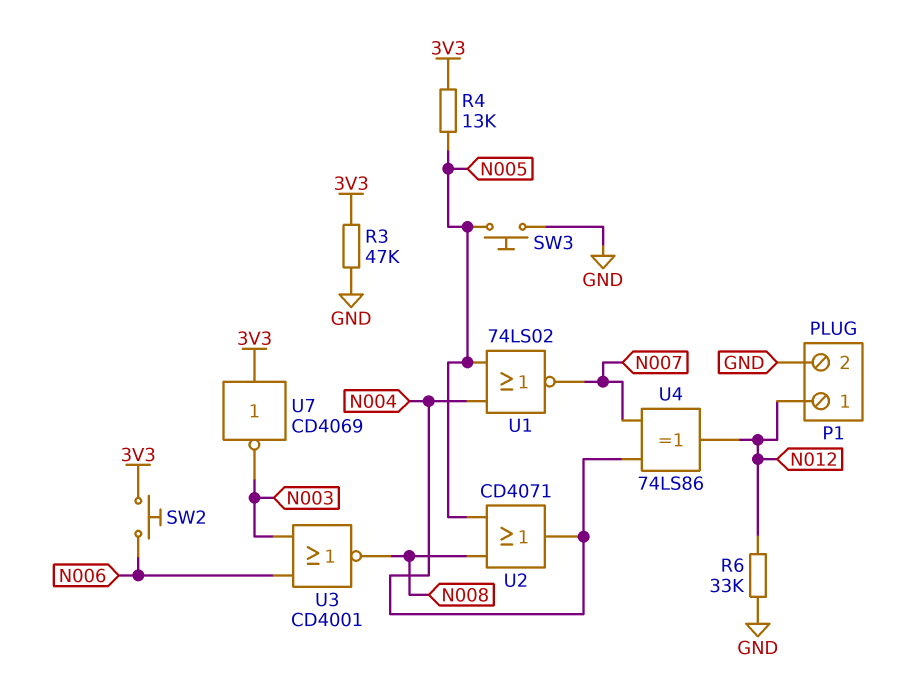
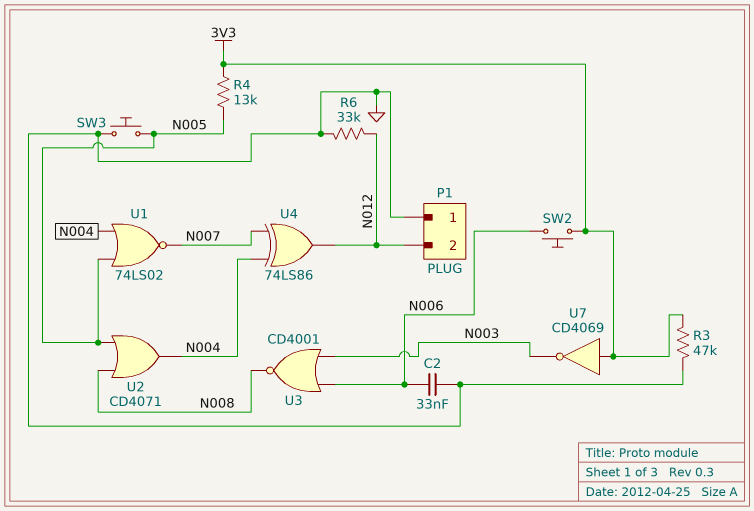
C2: none -> 33nF (GND, N006)
P1 pin 1: N012 -> GND
P1 pin 2: GND -> N012

